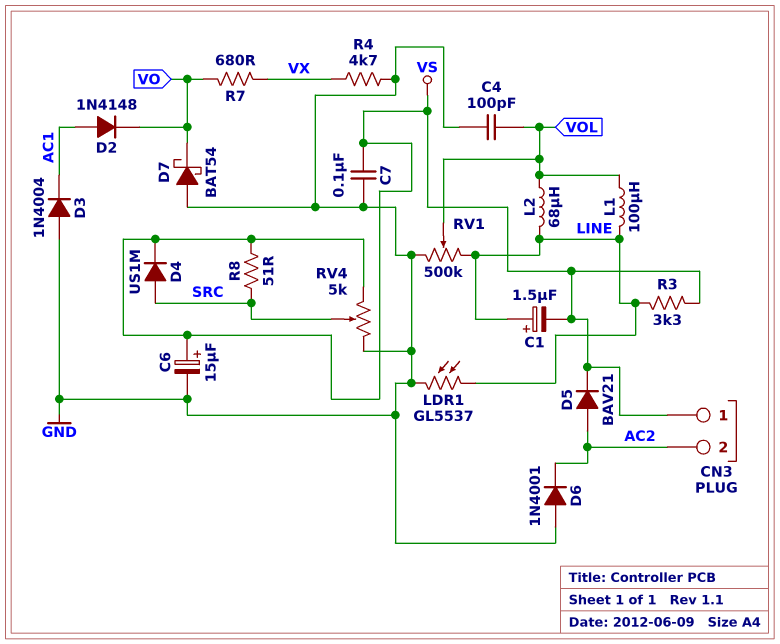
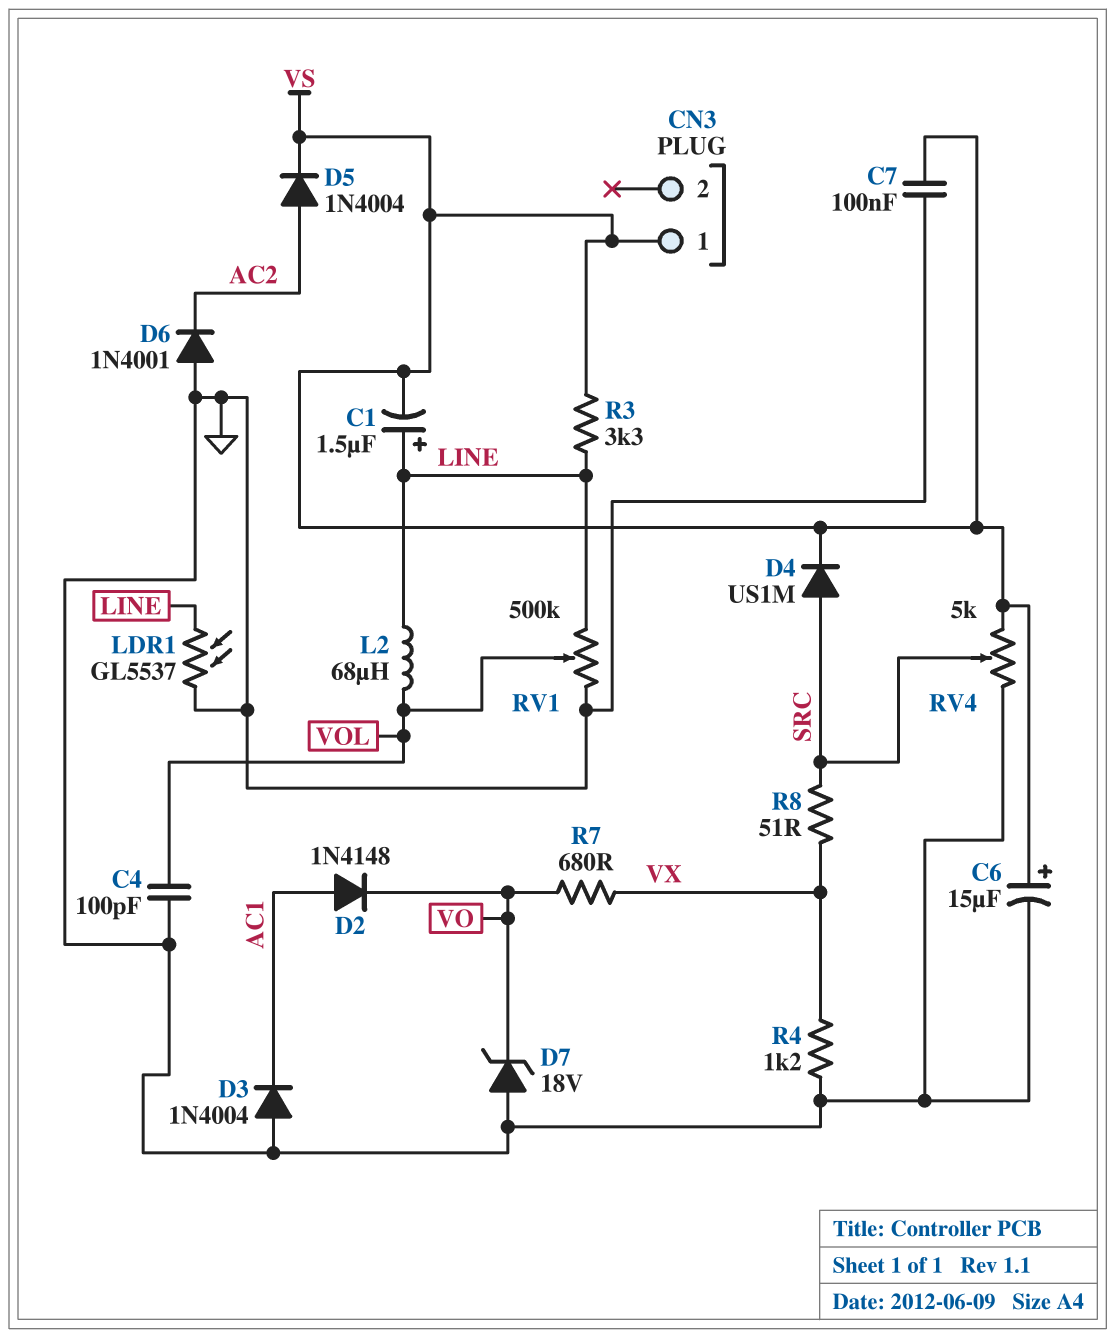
CN3 pin 2: AC2 -> none
D5: diode BAV21 (A AC2, K VS) -> diode 1N4004 (A AC2, K VS)
D7: schottky BAT54 (A GND, K VO) -> zener 18V (A GND, K VO)
L1: 100uH (LINE, VOL) -> none
R4: 4.7k (GND, VX) -> 1.2k (GND, VX)
R8: 51 (SRC, VS) -> 51 (SRC, VX)

